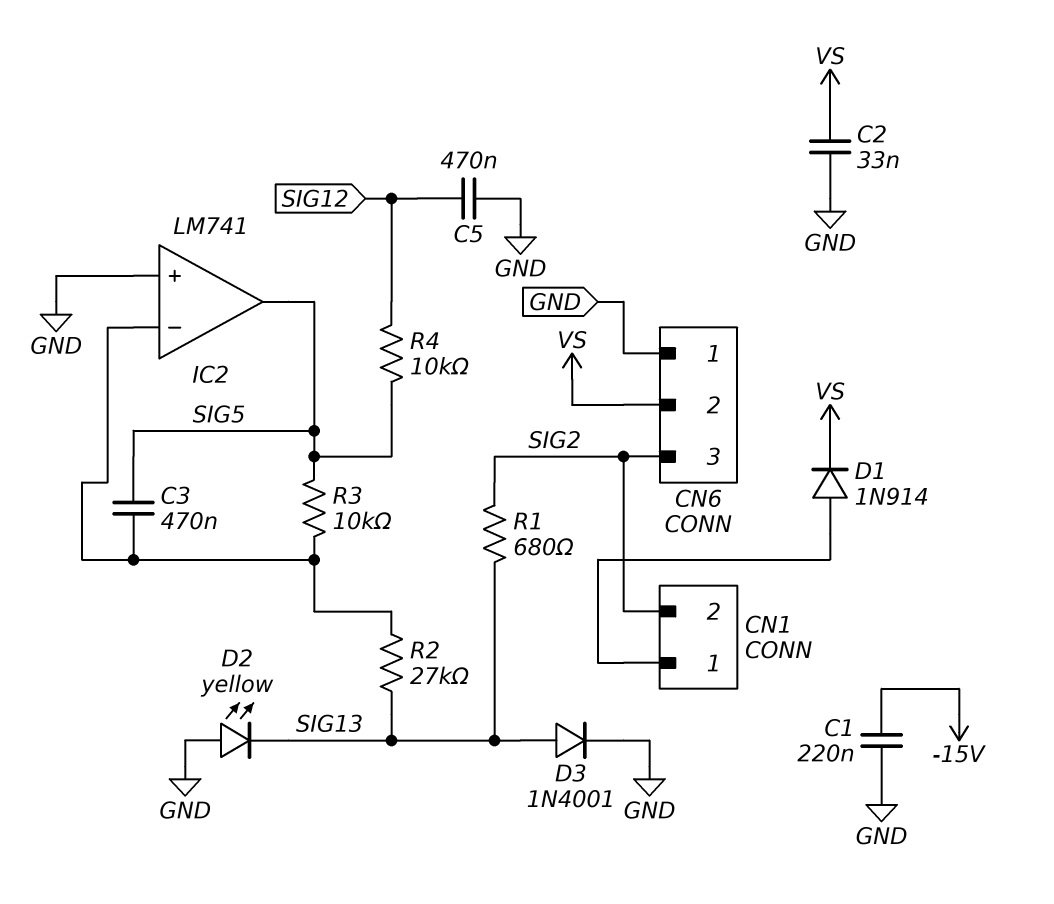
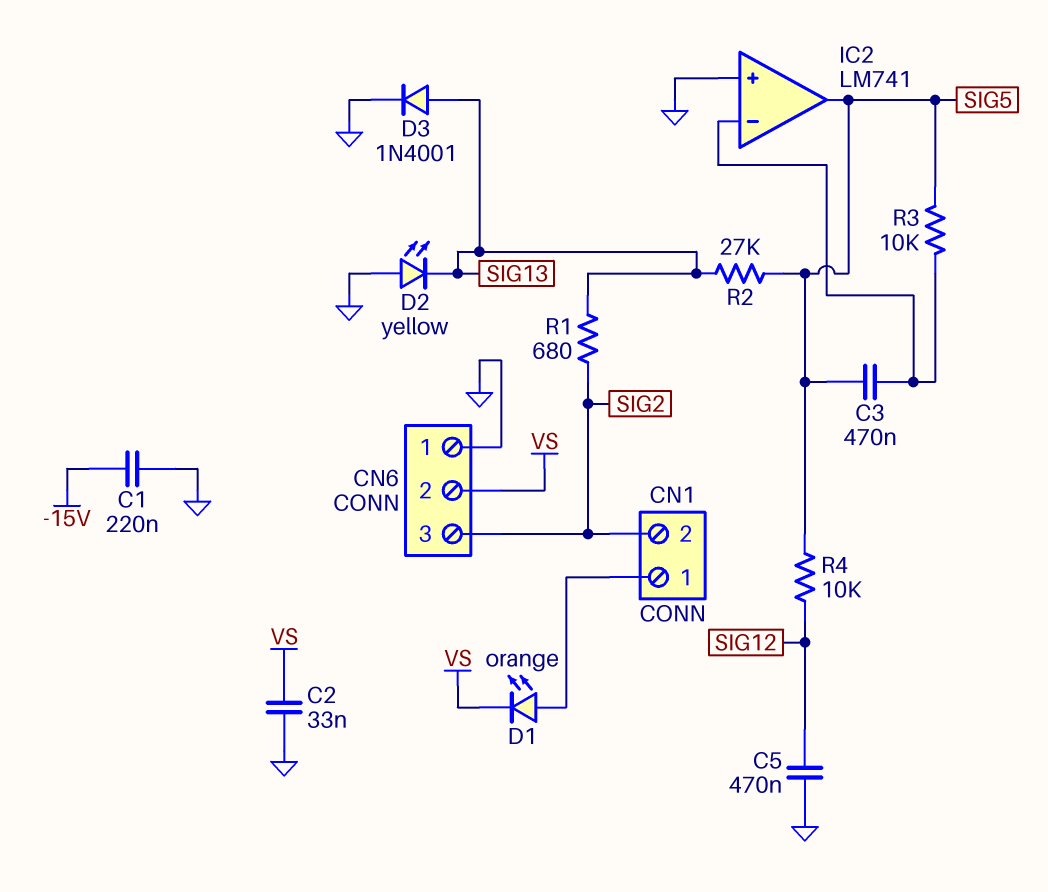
D1: diode 1N914 (A CN1/1, K VS) -> LED orange (A CN1/1, K VS)
R2: 27k (IC2/in-, SIG13) -> 27k (SIG5, SIG13)

